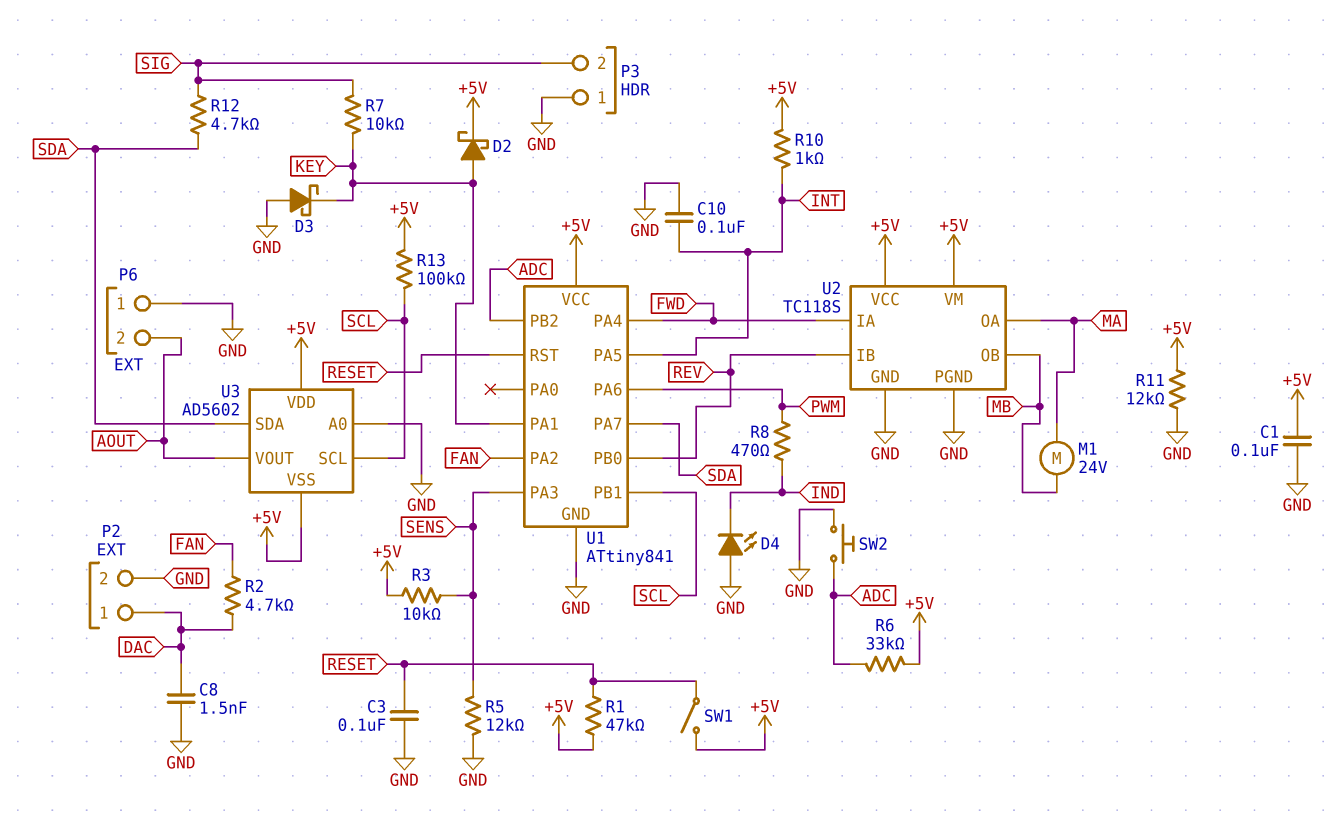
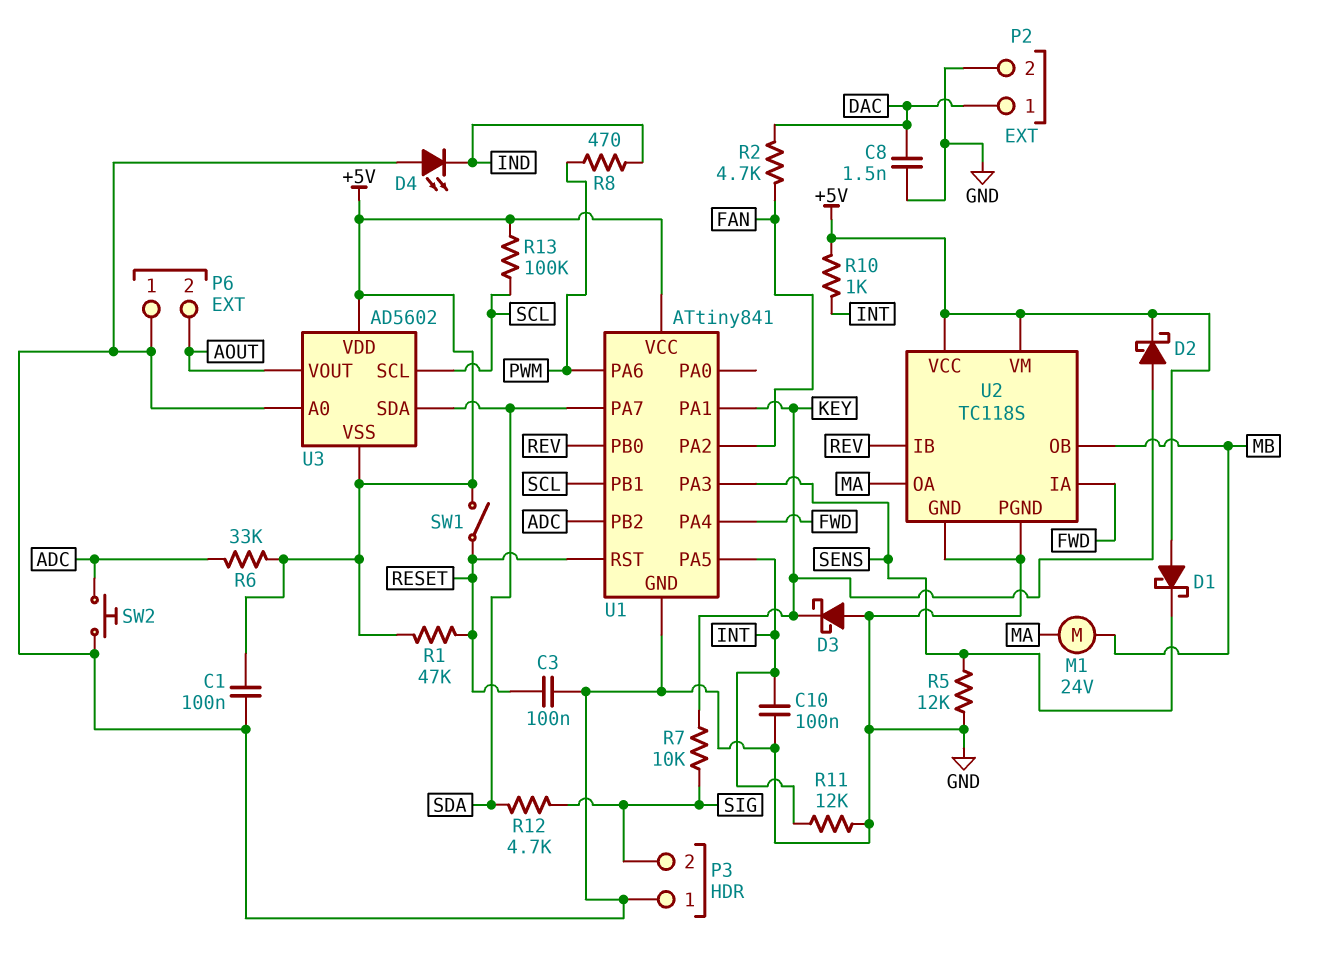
D1: none -> schottky (A +5V, K SENS)
R3: 10k (+5V, SENS) -> none
R11: 12k (+5V, GND) -> 12k (GND, INT)

